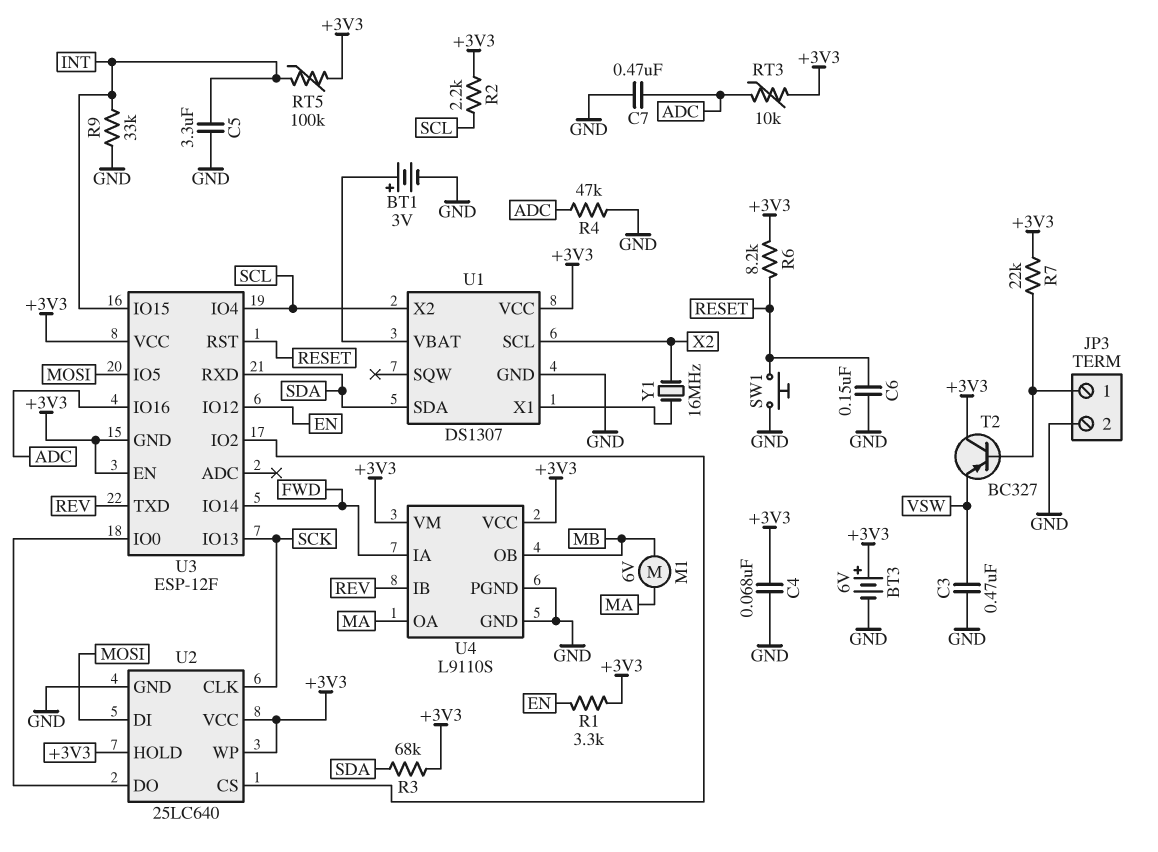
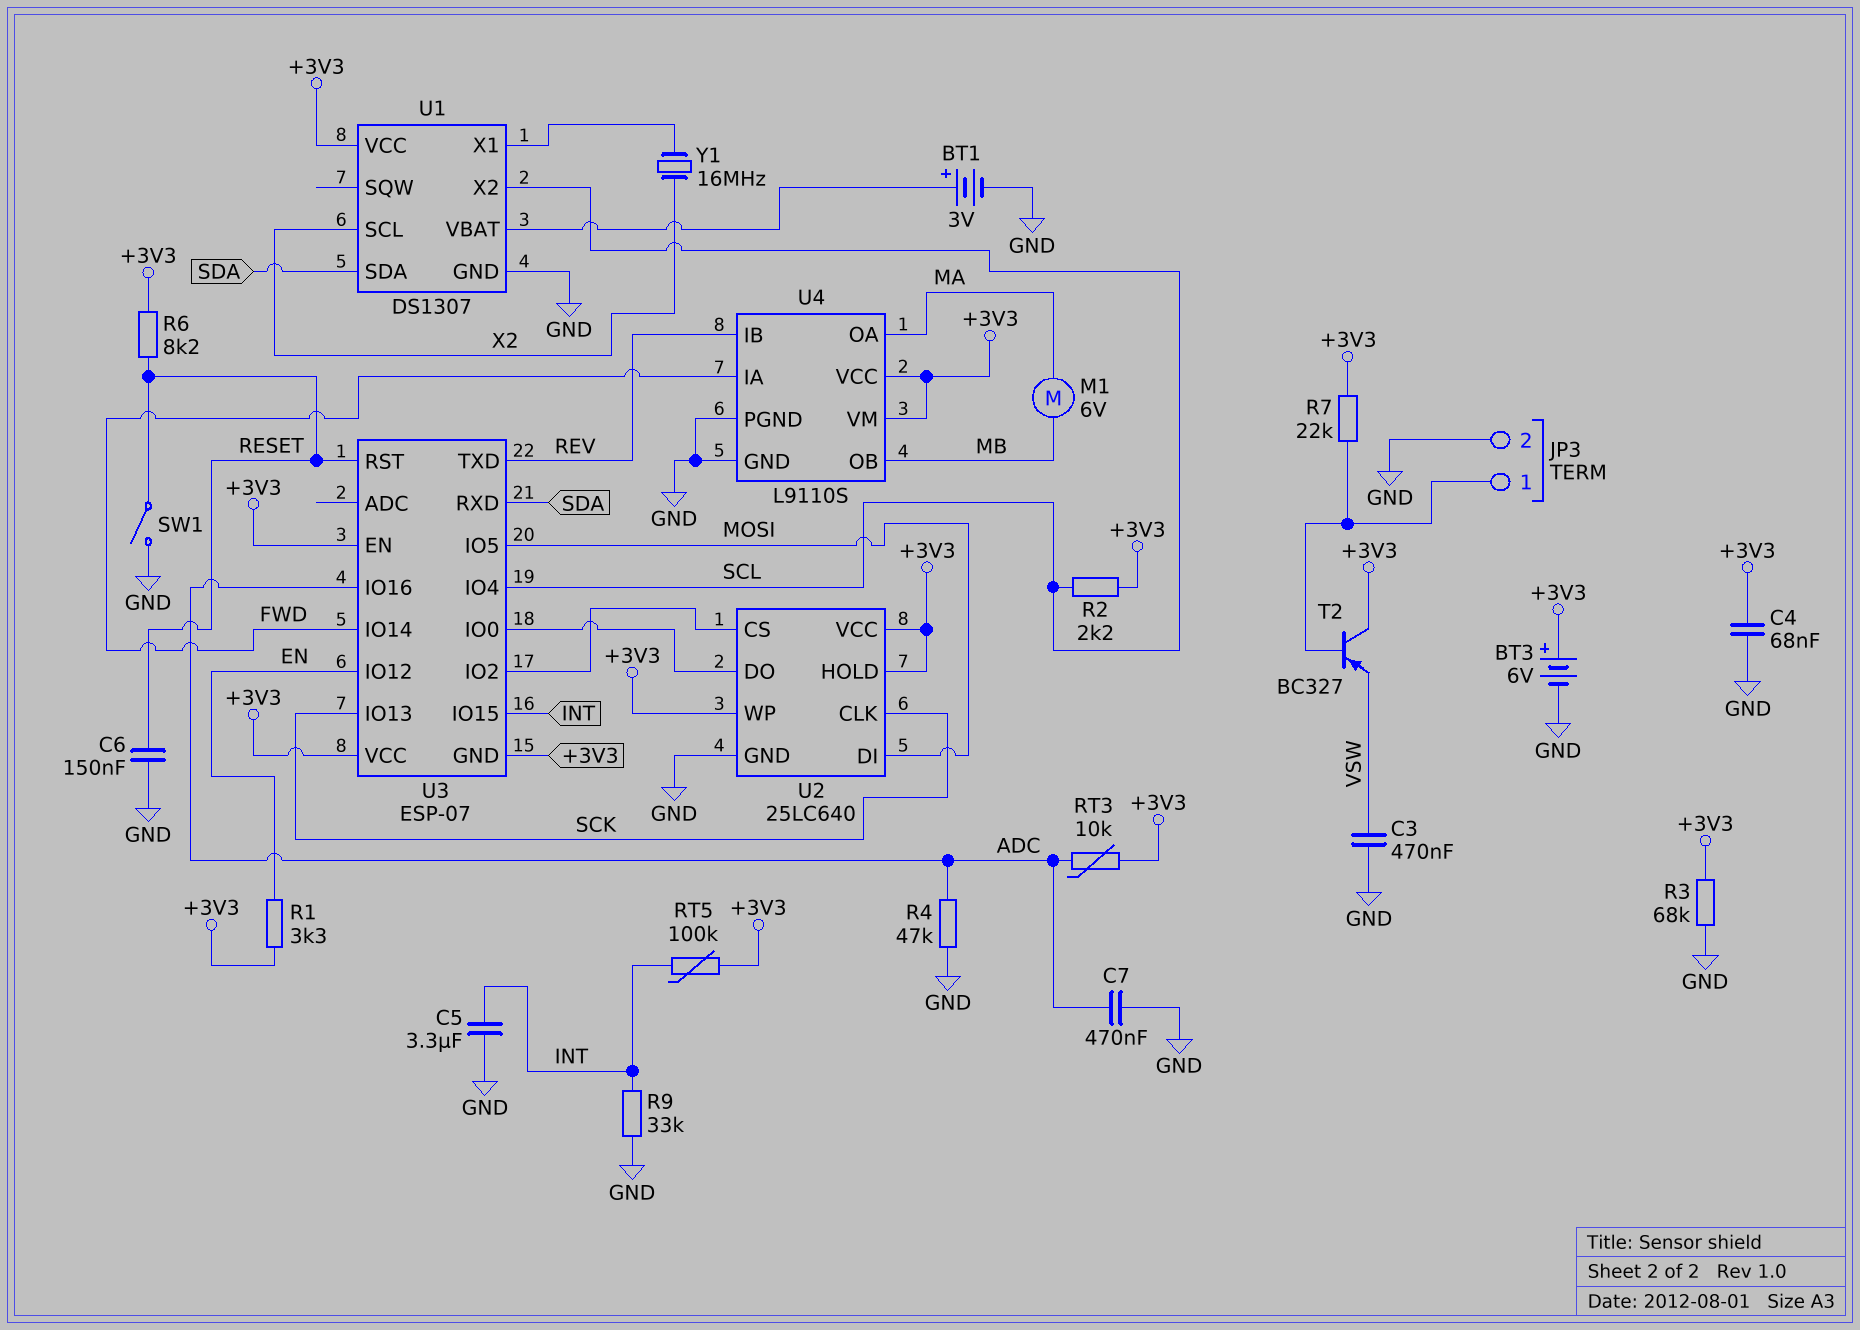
R3: 68k (+3V3, SDA) -> 68k (+3V3, GND)
SW1: button (GND, RESET) -> switch (GND, RESET)
U3: ESP-12F -> ESP-07

